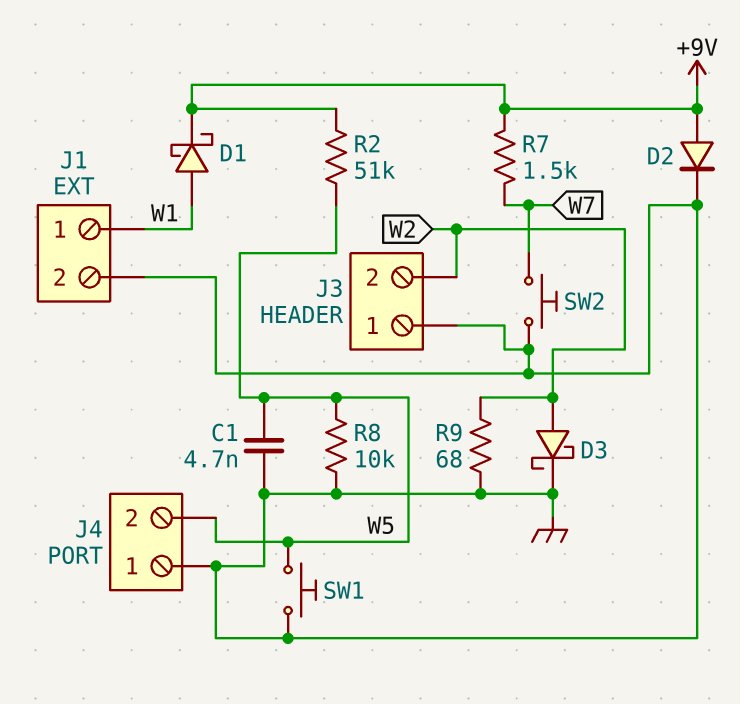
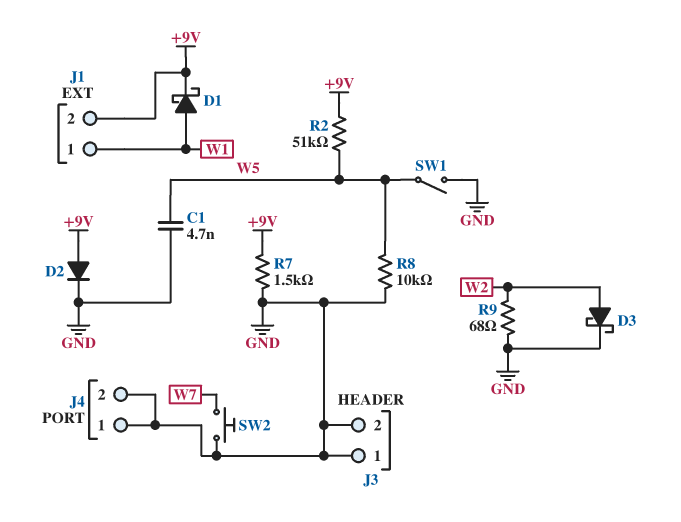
J1 pin 2: GND -> +9V
J3 pin 2: W2 -> GND
J4 pin 2: W5 -> GND
R7: 1.5k (+9V, W7) -> 1.5k (+9V, GND)
SW1: button (GND, W5) -> switch (GND, W5)

